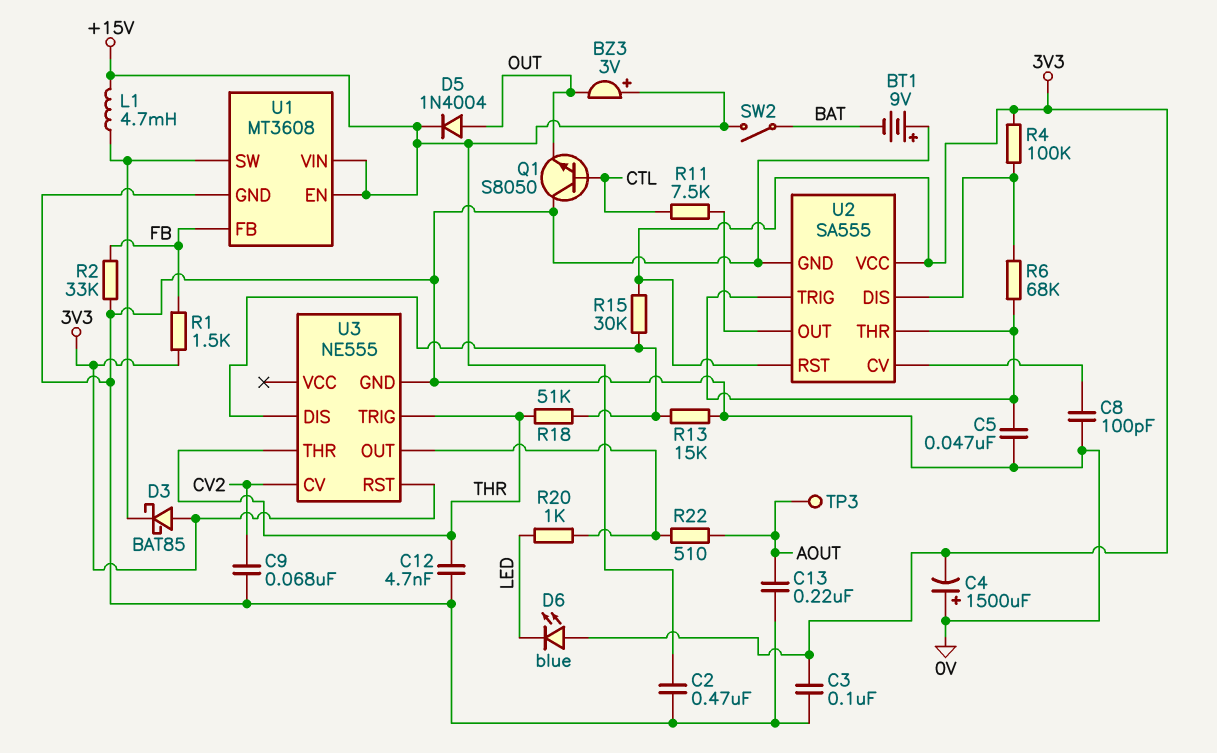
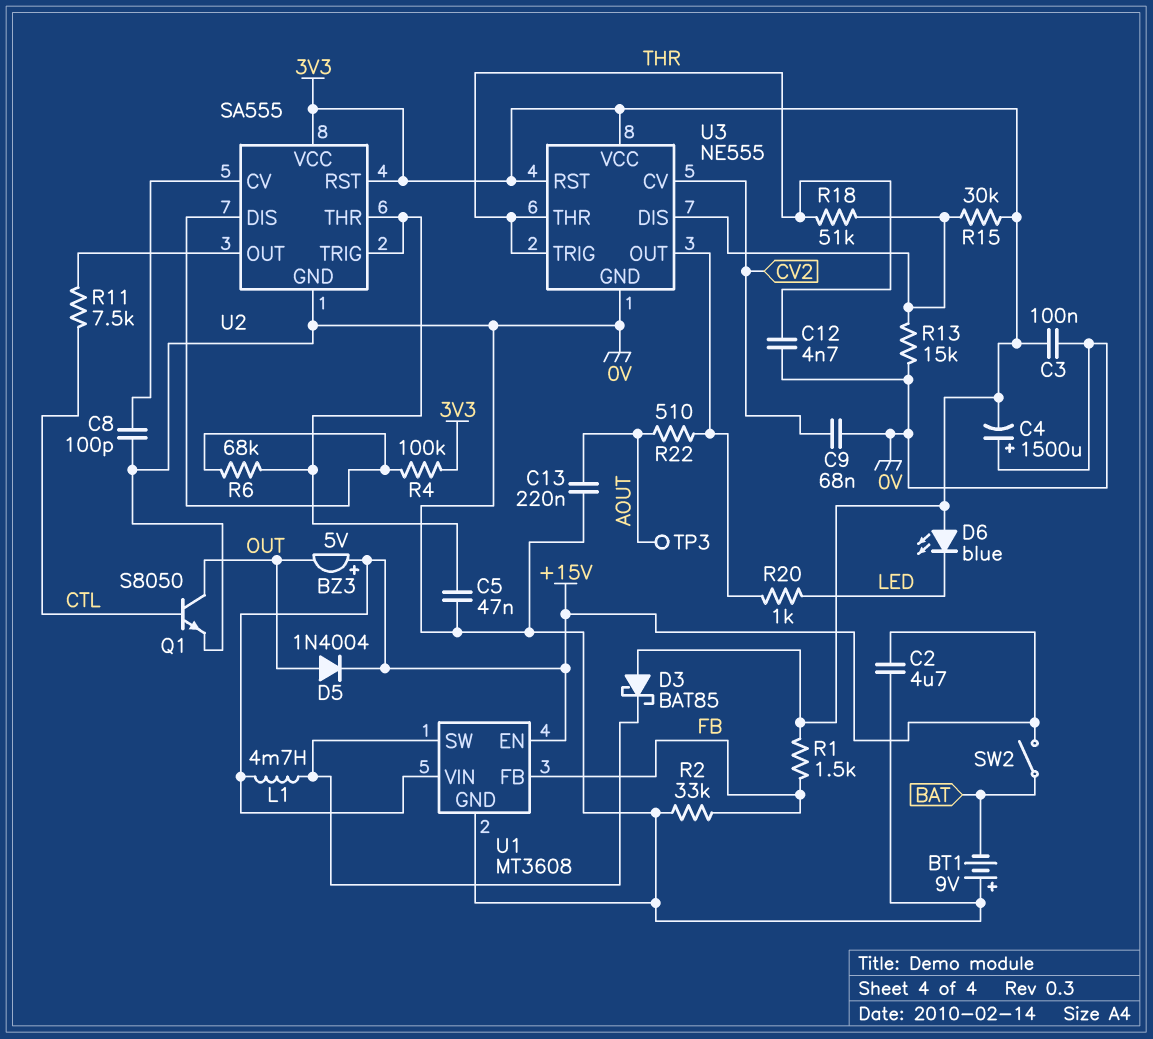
BZ3: buzzer 3V (plus +15V, minus OUT) -> buzzer 5V (plus +15V, minus OUT)
C2: 470nF (+15V, 0V) -> 4.7uF (+15V, 0V)
Q1: NPN S8050 (B CTL, C 0V, E OUT) -> NPN S8050 (B CTL, C OUT, E 0V)
U3 pin VCC: none -> 3V3

